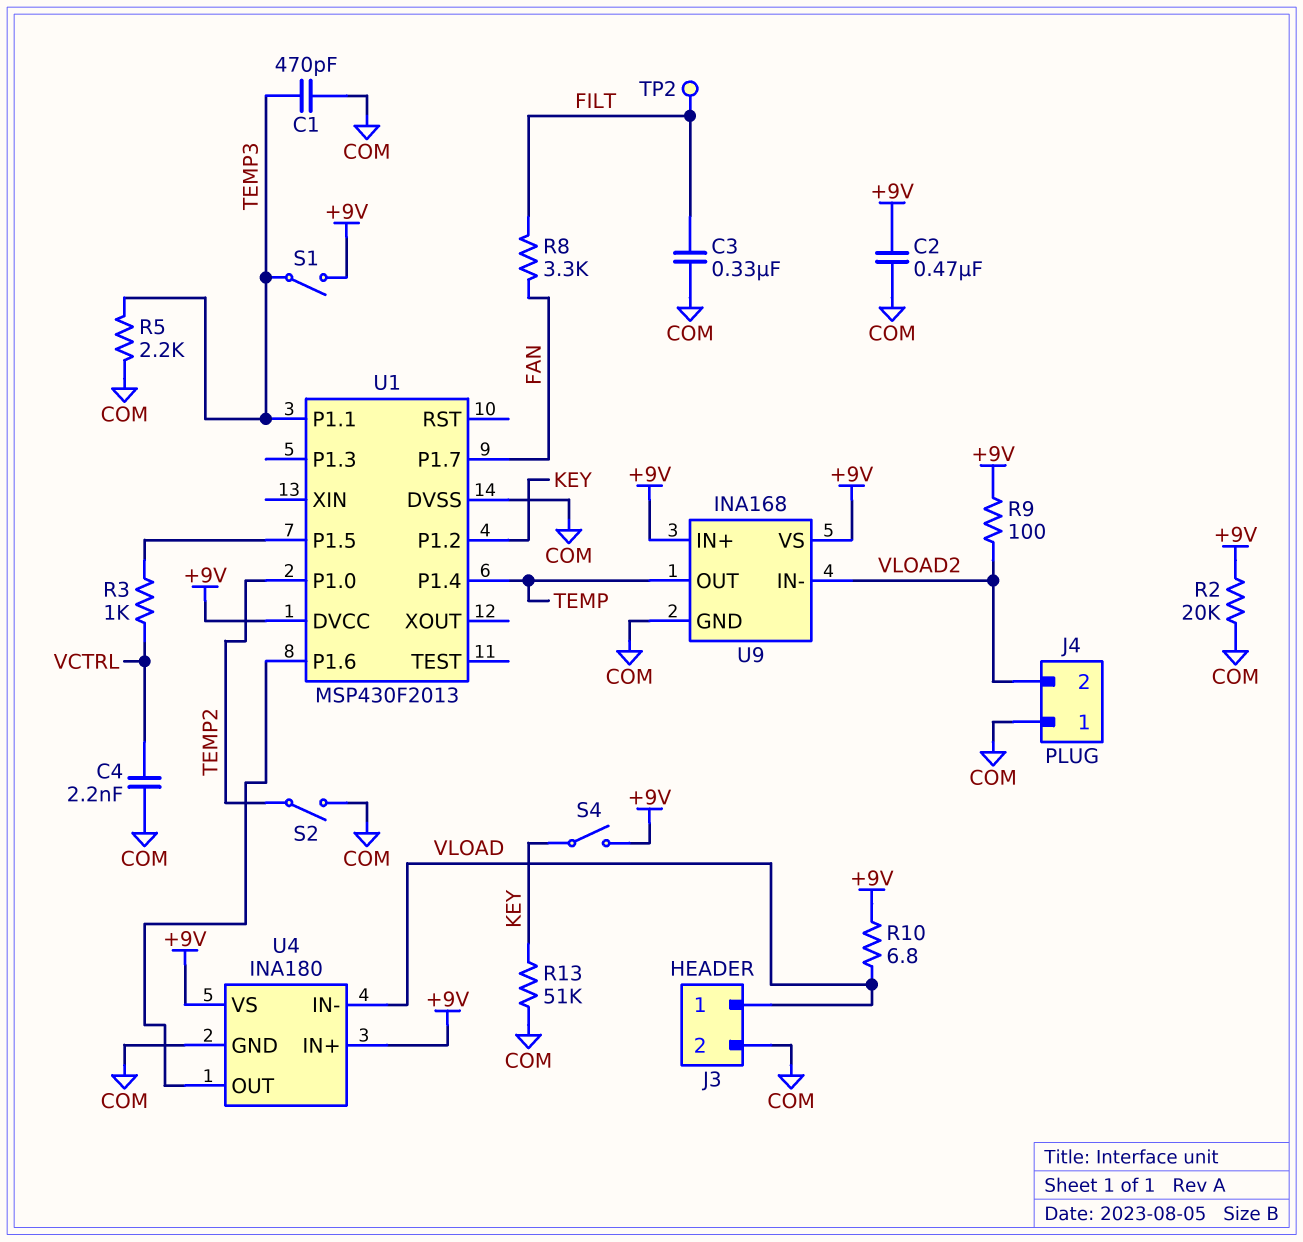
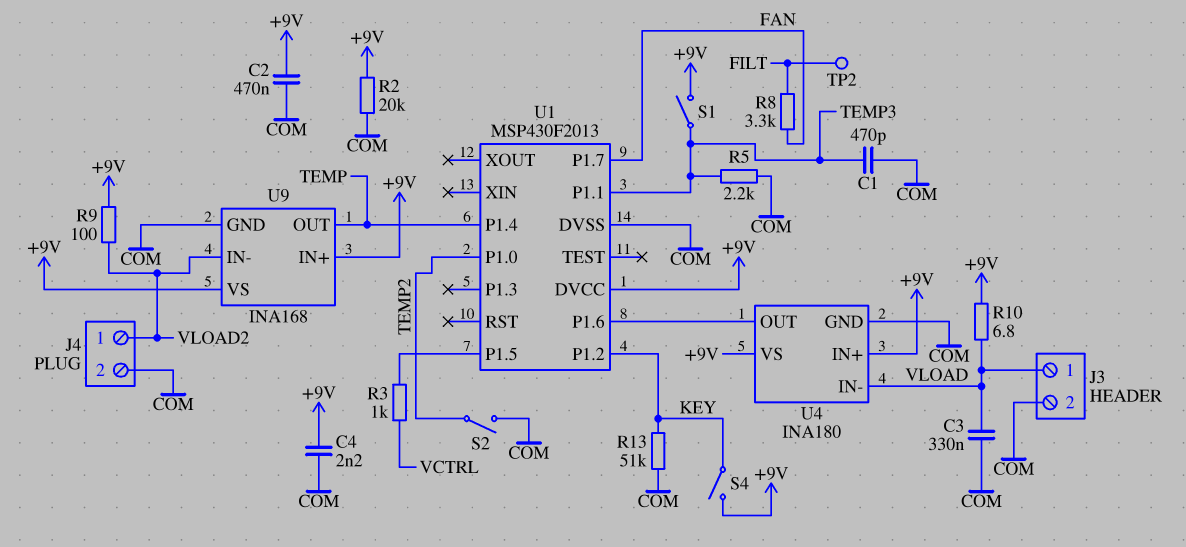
C3: 330nF (COM, FILT) -> 330nF (COM, VLOAD)
C4: 2.2nF (COM, VCTRL) -> 2.2nF (+9V, COM)
J4 pin 1: COM -> VLOAD2
J4 pin 2: VLOAD2 -> COM

